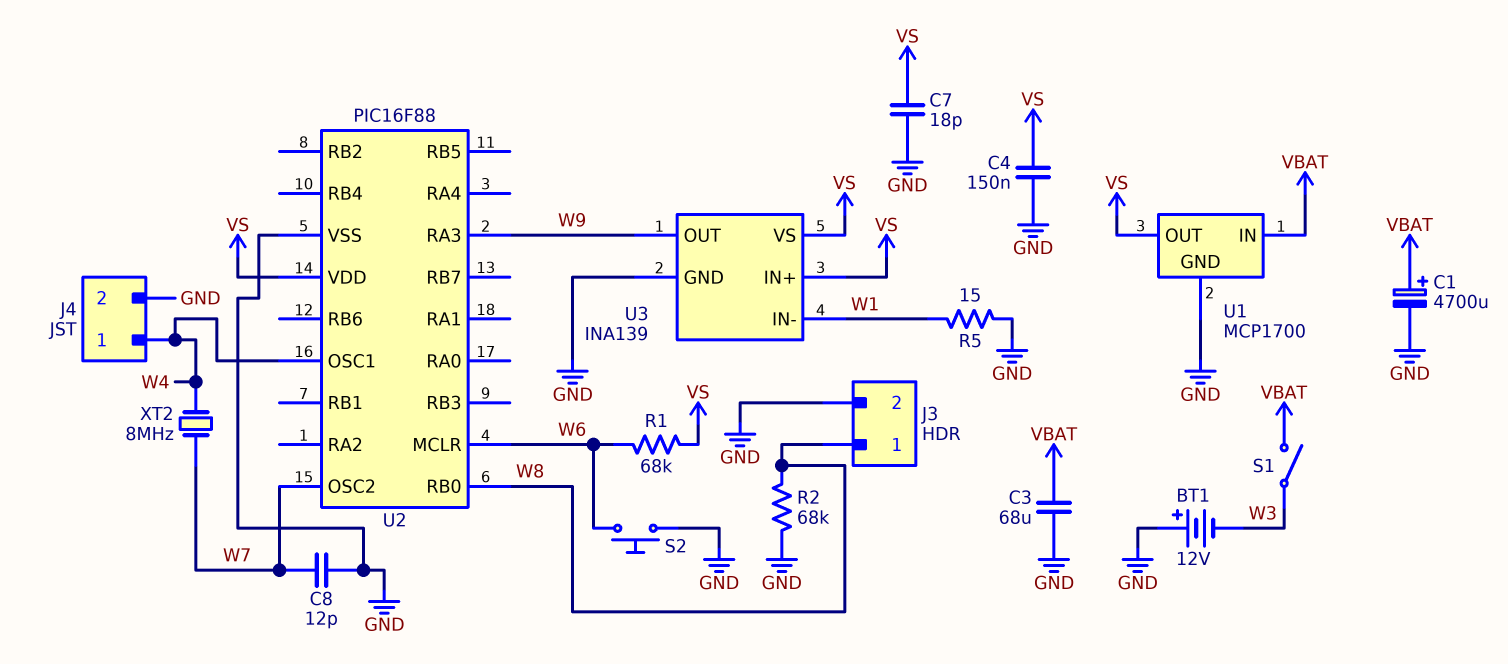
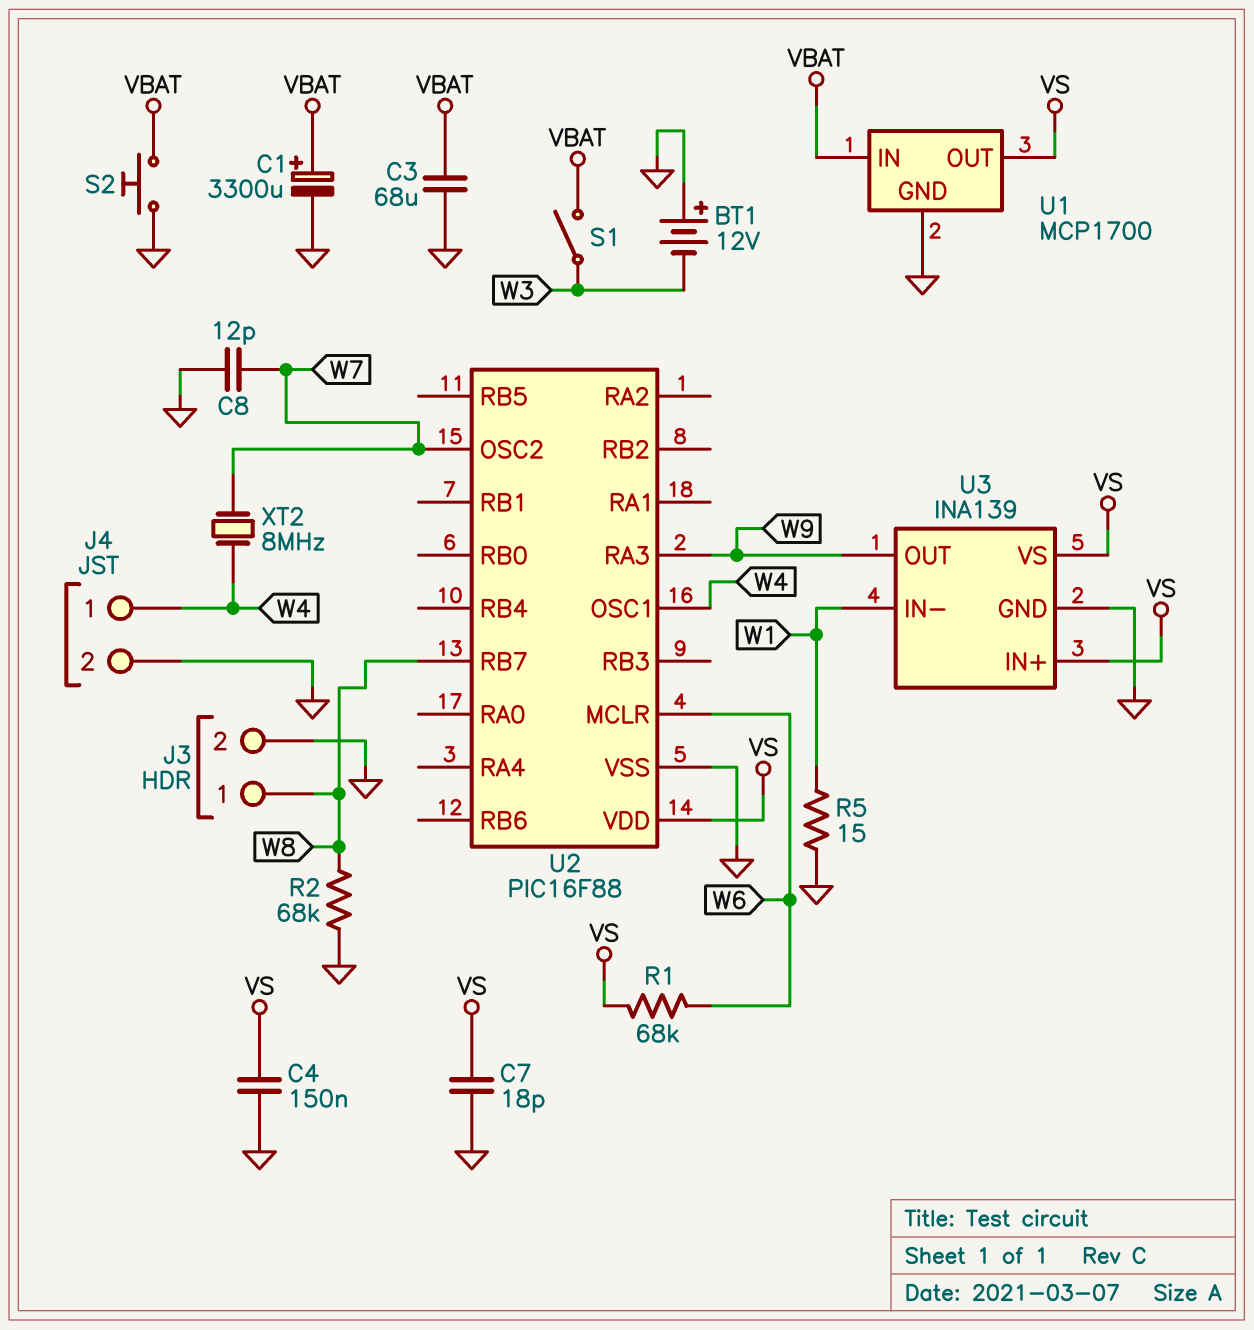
C1: 4700uF (plus VBAT, minus GND) -> 3300uF (plus VBAT, minus GND)
S2: button (GND, W6) -> button (GND, VBAT)
U2 pin RB0: W8 -> none
U2 pin RB7: none -> W8

